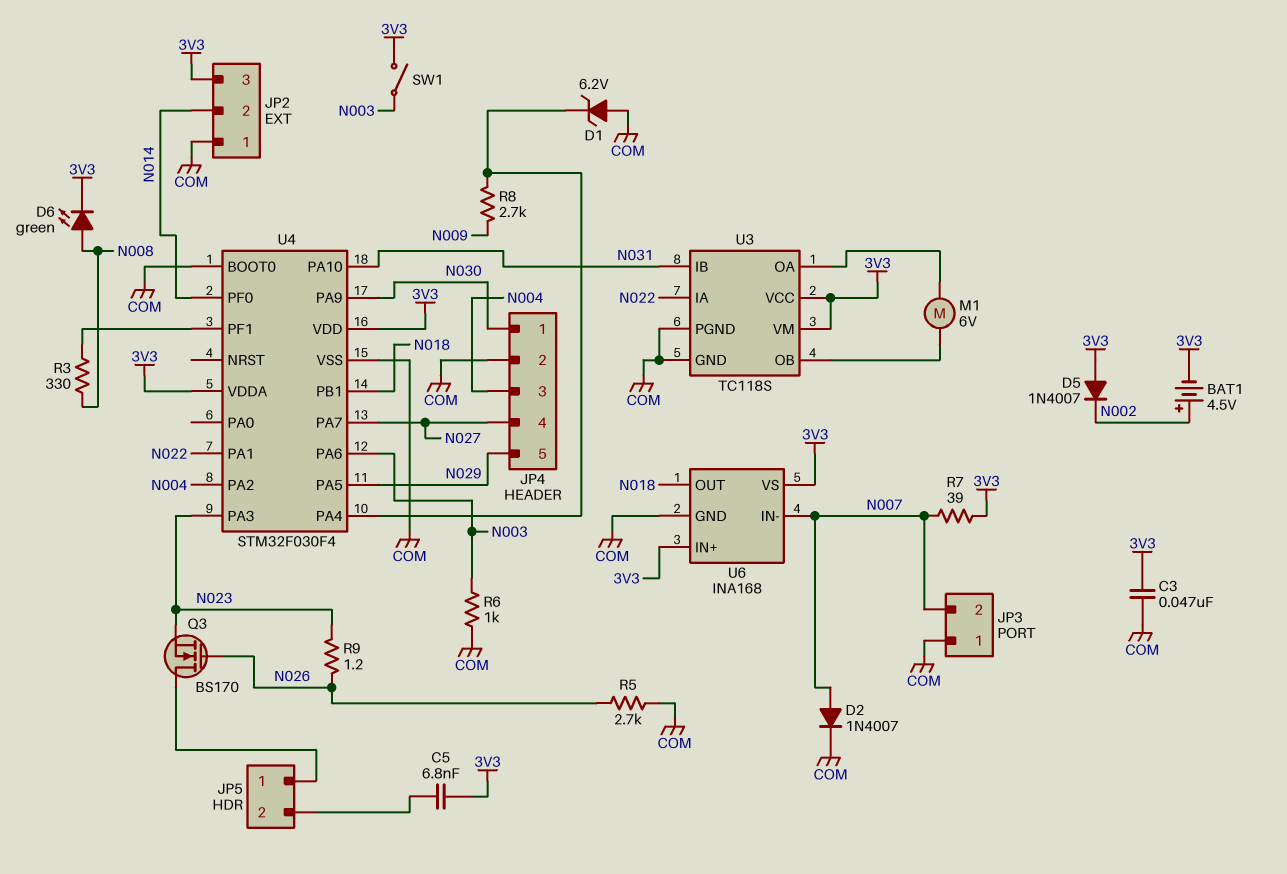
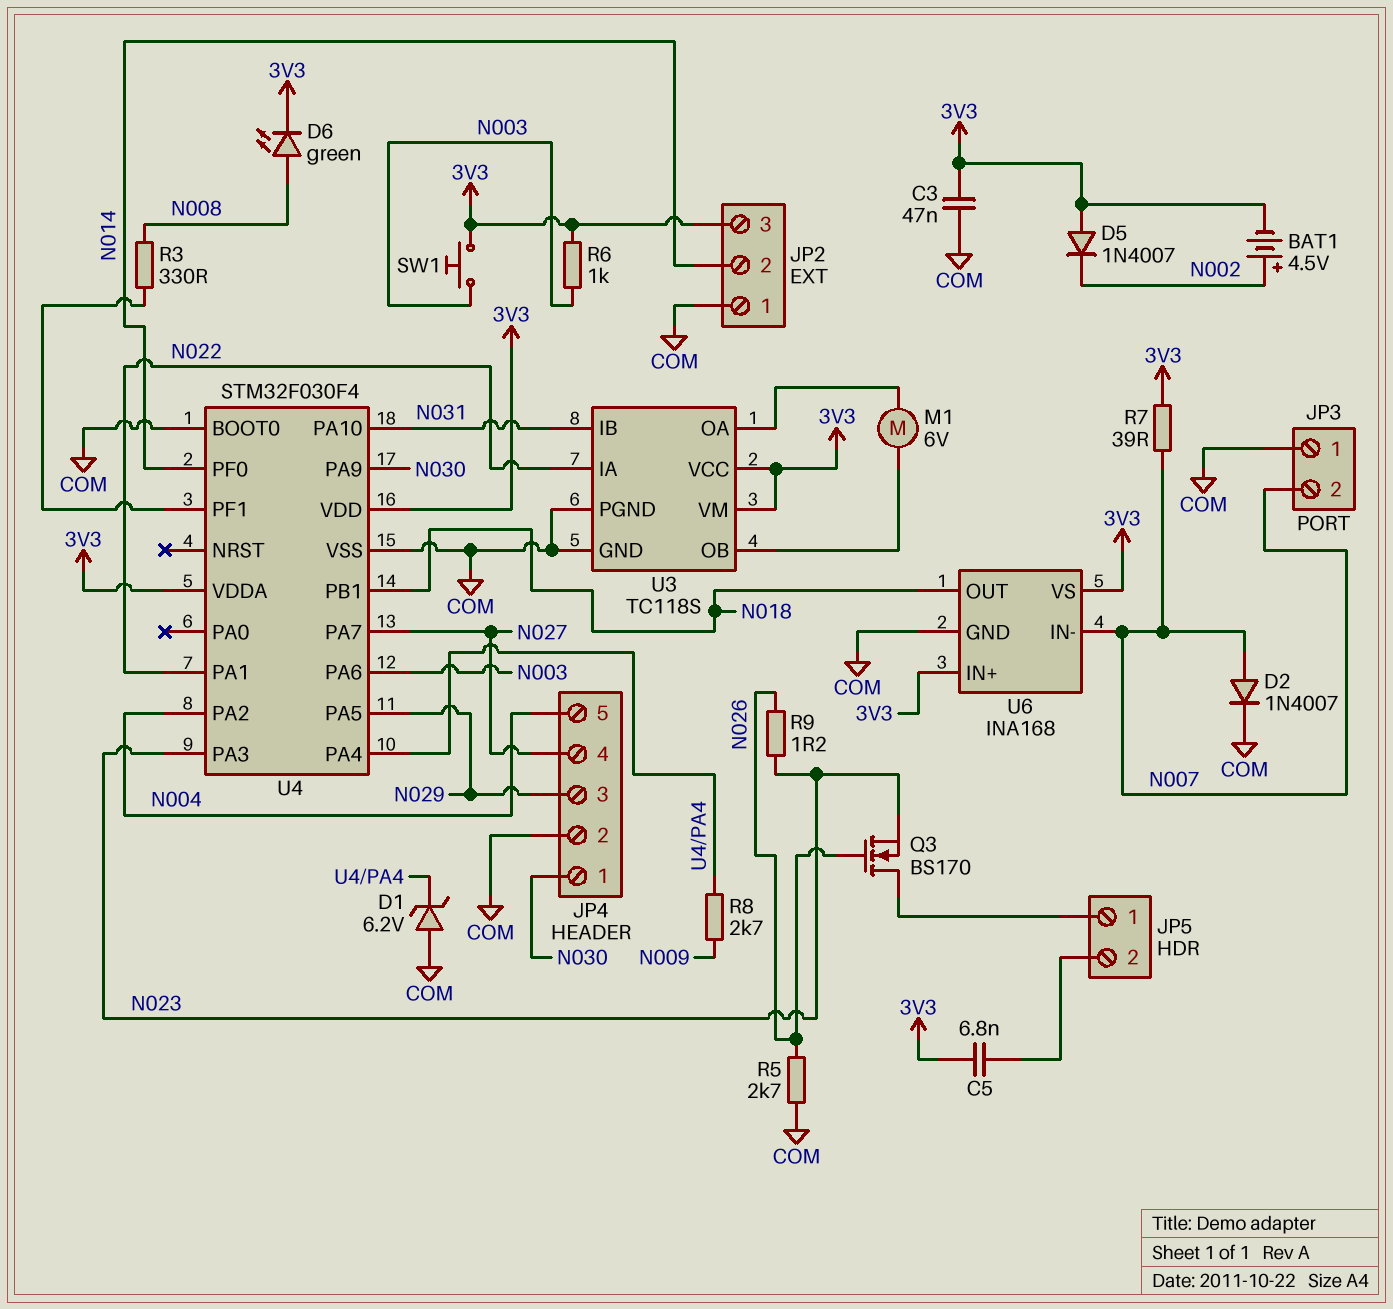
JP4 pin 3: N004 -> N029
JP4 pin 5: N029 -> N004
R6: 1k (COM, N003) -> 1k (3V3, N003)
SW1: switch (3V3, N003) -> button (3V3, N003)

